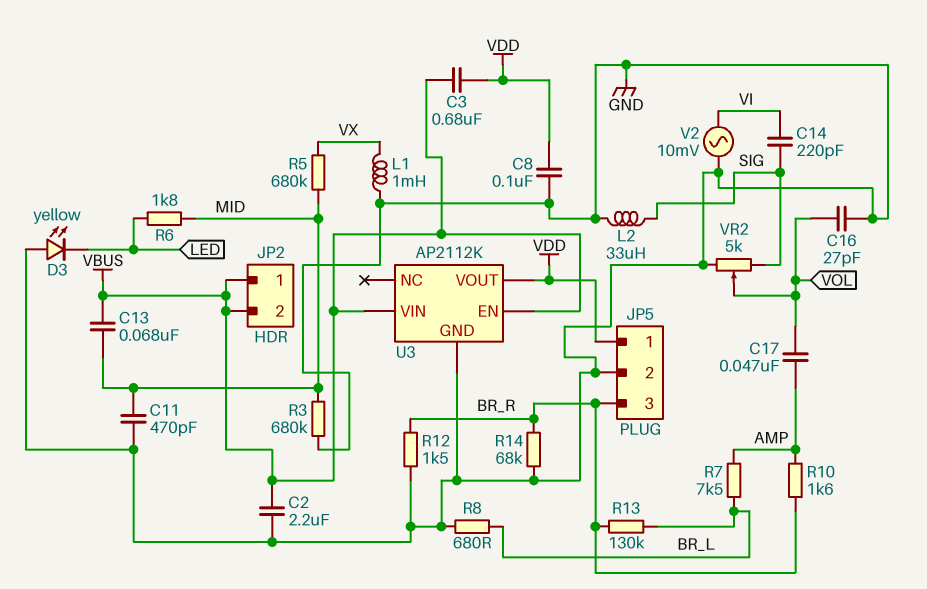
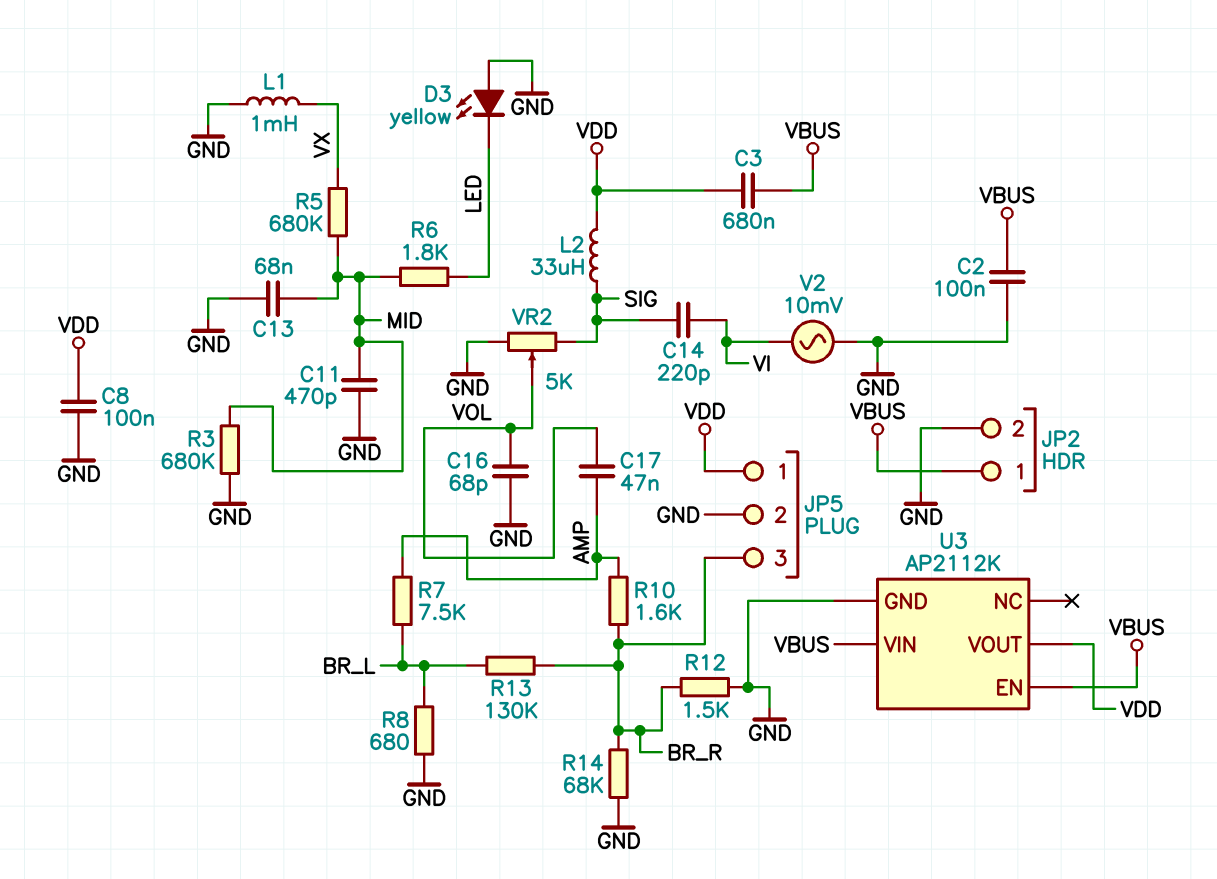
C2: 2.2uF (GND, VBUS) -> 100nF (GND, VBUS)
C13: 68nF (MID, VBUS) -> 68nF (GND, MID)
C16: 27pF (GND, VOL) -> 68pF (GND, VOL)
JP2 pin 2: VBUS -> GND
L2: 33uH (GND, SIG) -> 33uH (SIG, VDD)

